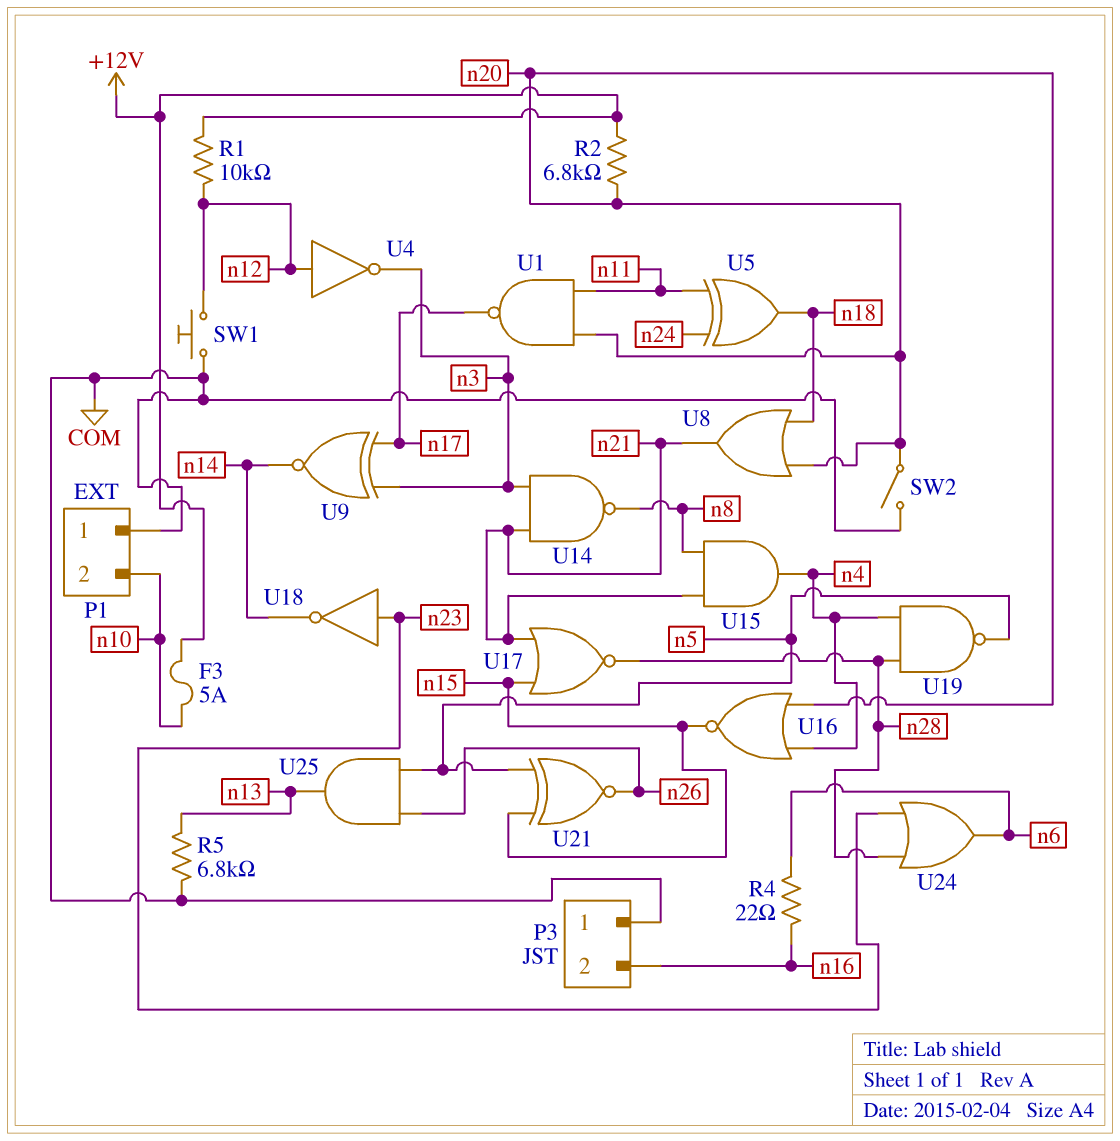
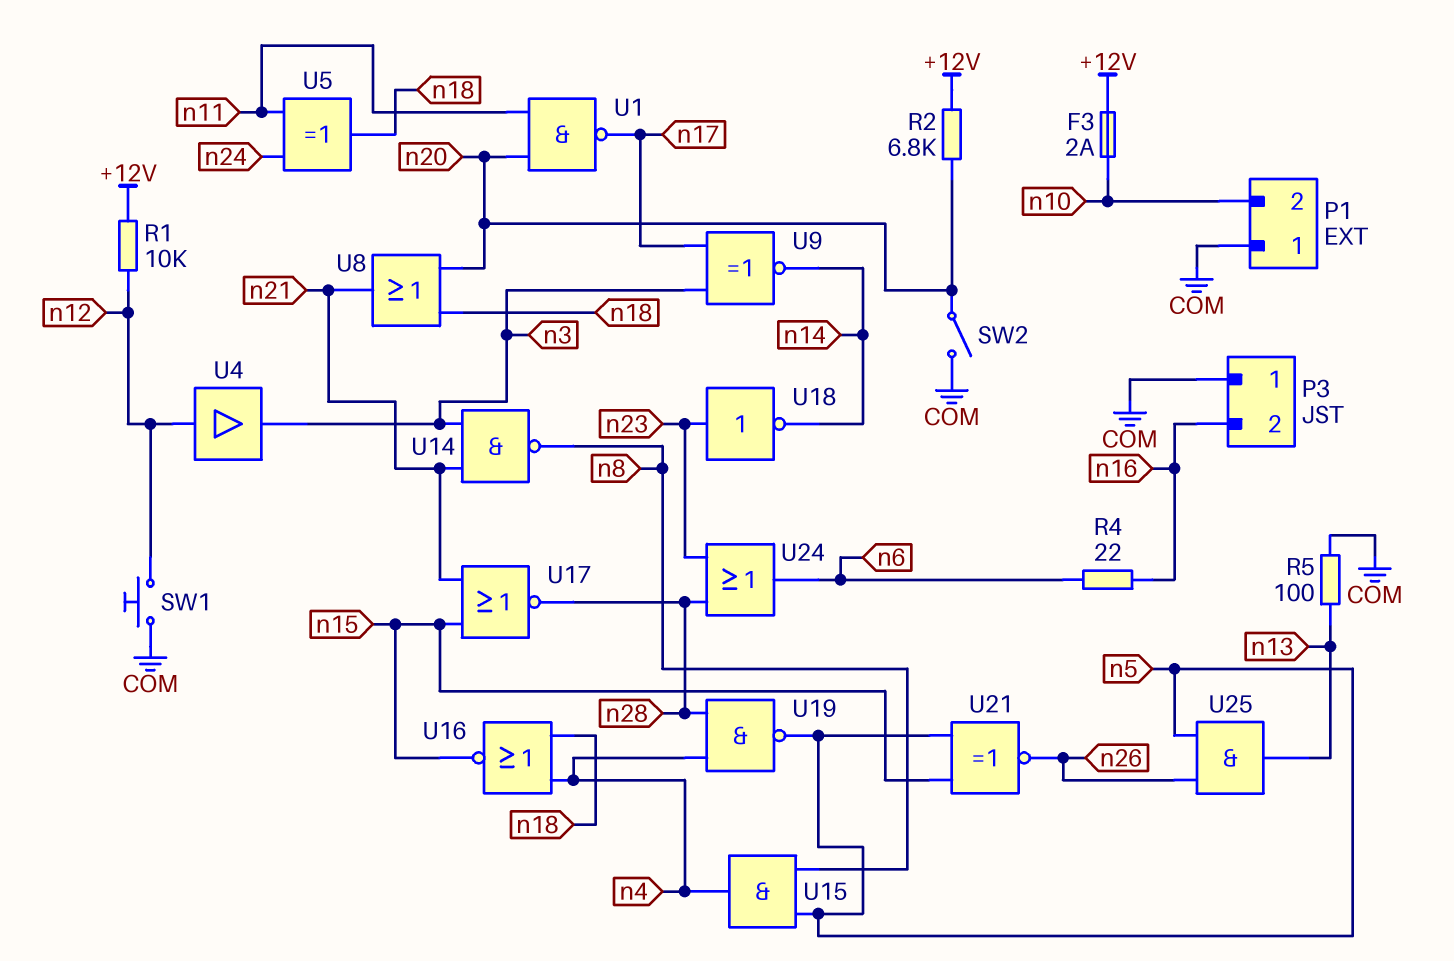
F3: 5A (+12V, n10) -> 2A (+12V, n10)
R5: 6.8k (COM, n13) -> 100 (COM, n13)
U4: NOT (in n12, out n3) -> buffer (in n12, out n3)
U15: AND (in n8, in n21, out n4) -> AND (in n5, in n8, out n4)
U16: NOR (in n4, in n20, out n15) -> NOR (in n4, in n18, out n15)

